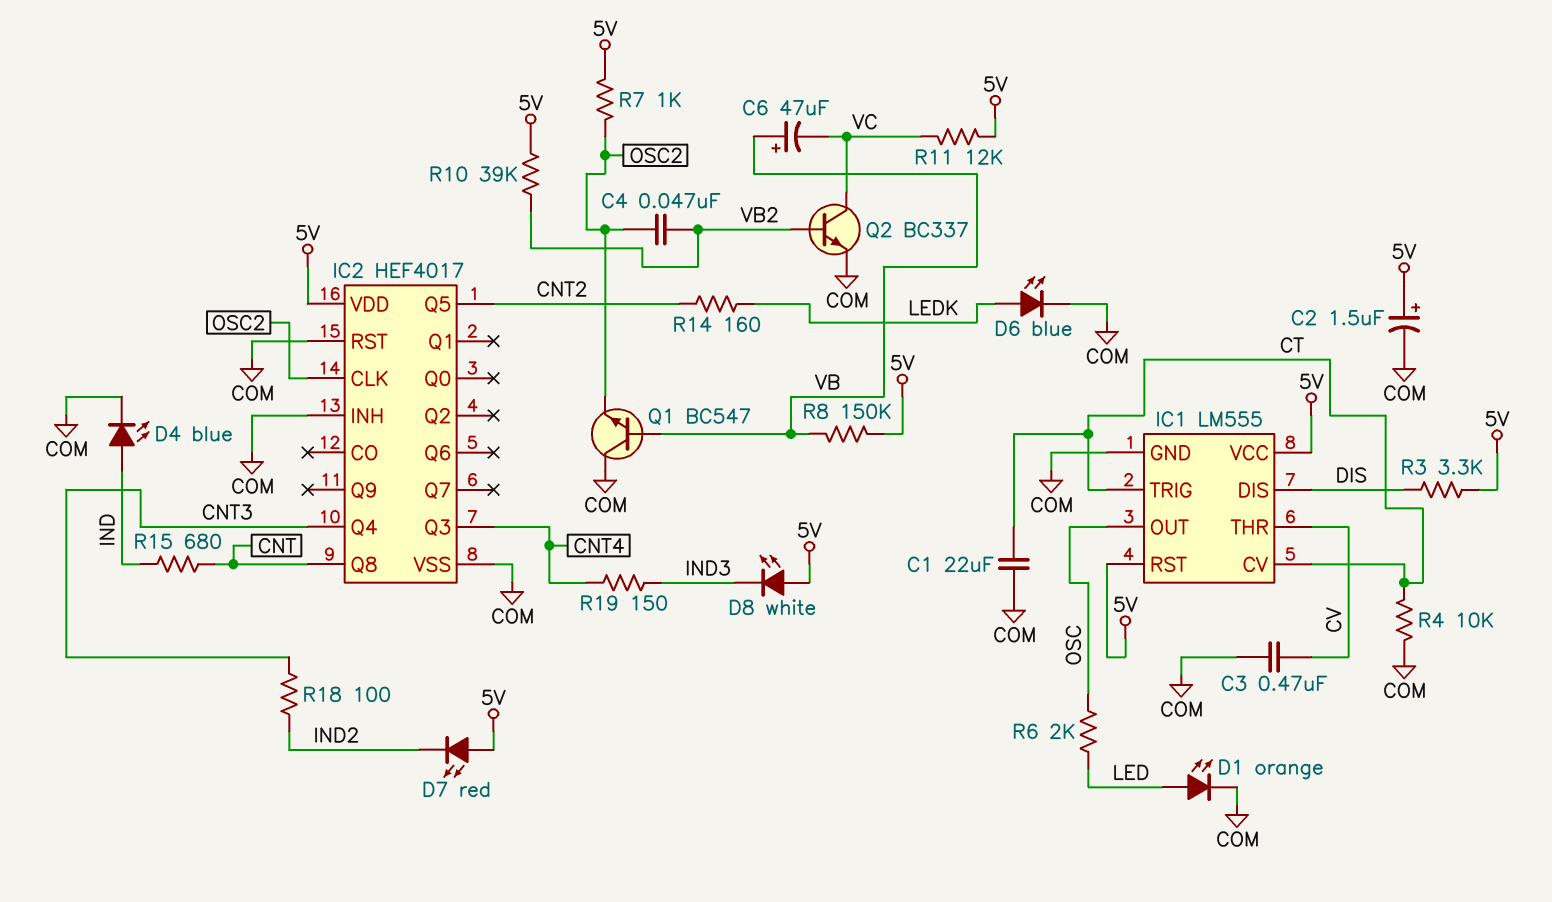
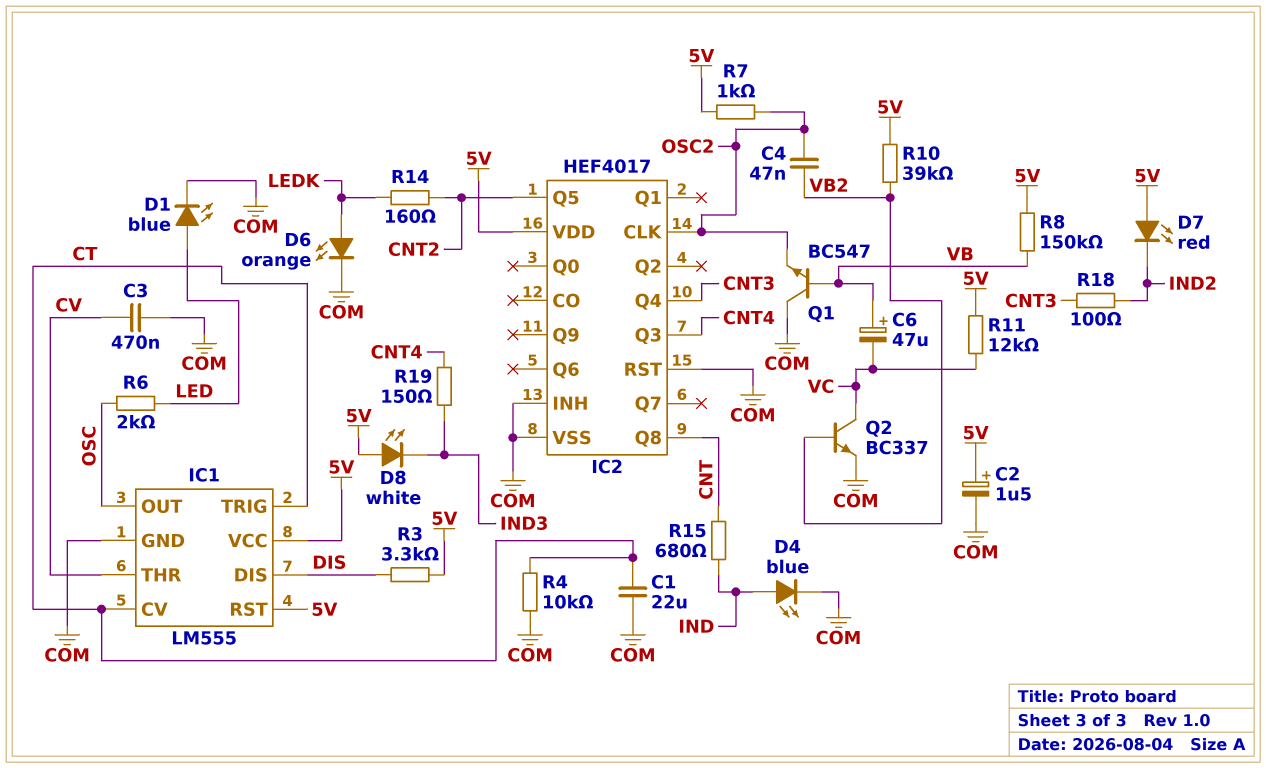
D1: LED orange (A LED, K COM) -> LED blue (A LED, K COM)
D6: LED blue (A LEDK, K COM) -> LED orange (A LEDK, K COM)

